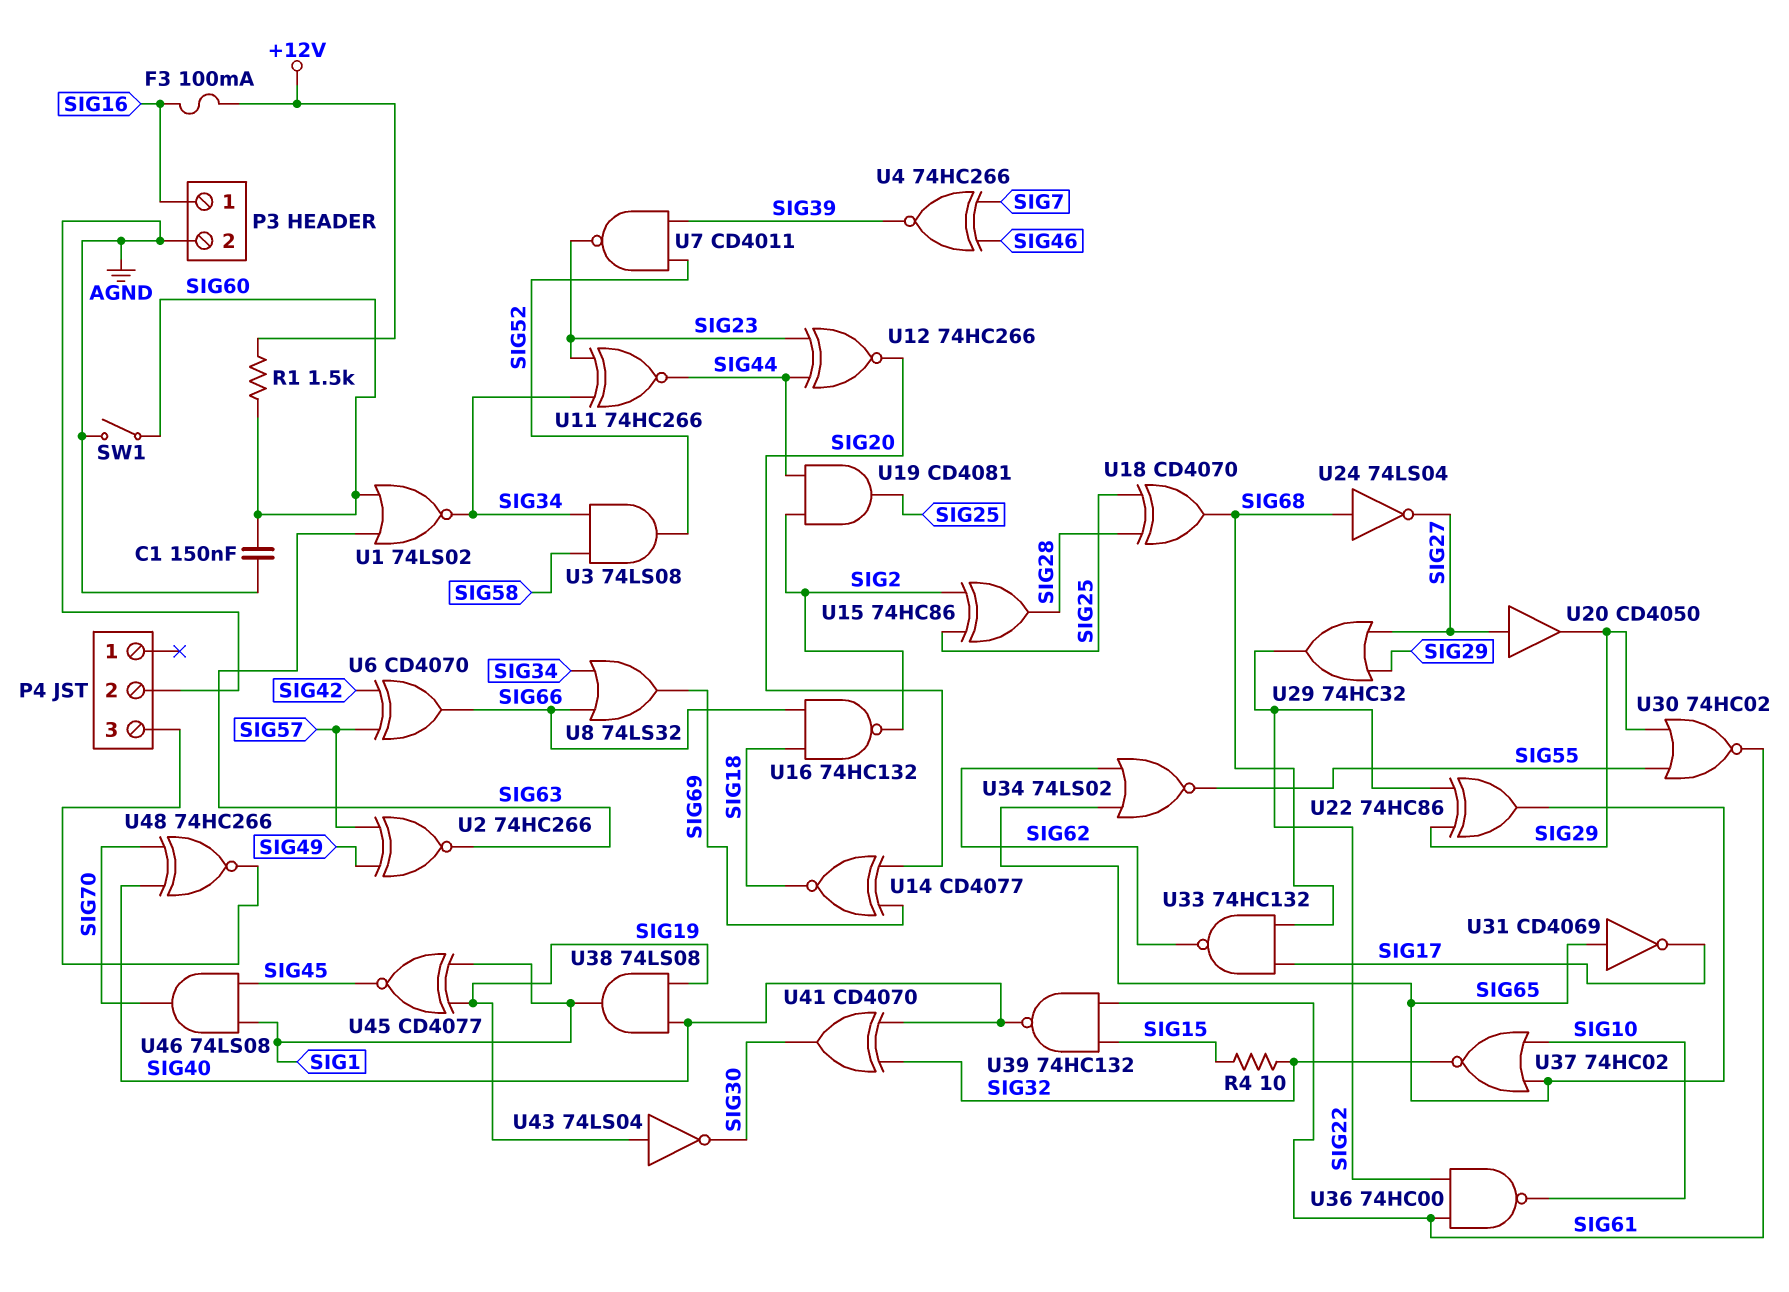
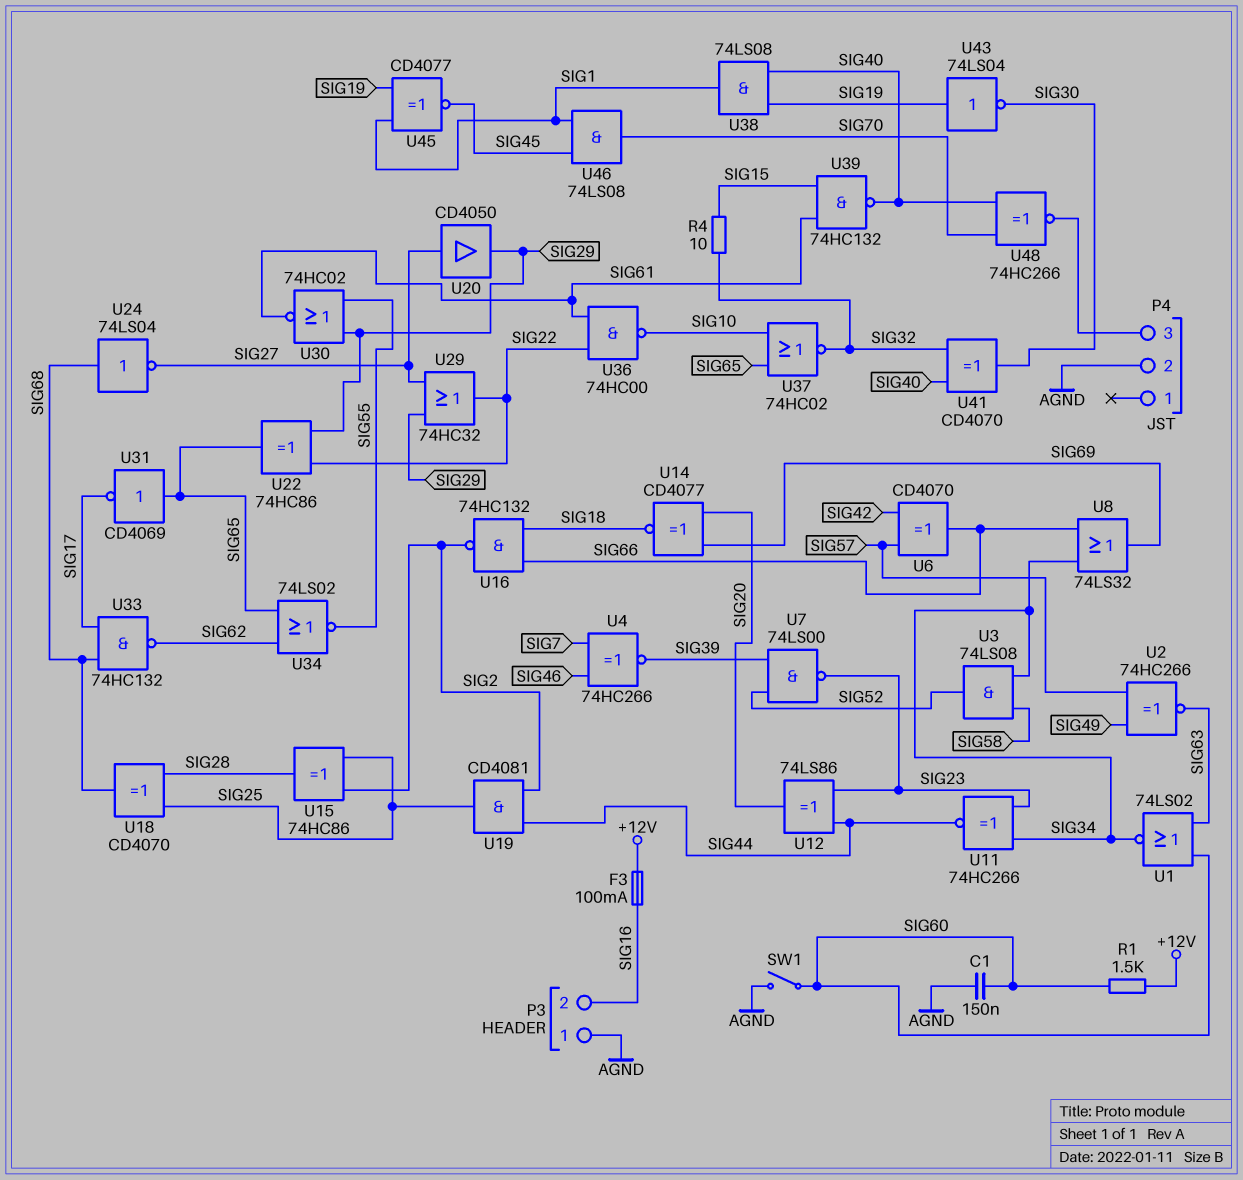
P3 pin 1: SIG16 -> AGND
P3 pin 2: AGND -> SIG16
U7: NAND CD4011 (in SIG39, in SIG52, out SIG23) -> NAND 74LS00 (in SIG39, in SIG52, out SIG23)
U12: XNOR 74HC266 (in SIG23, in SIG44, out SIG20) -> XOR 74LS86 (in SIG23, in SIG44, out SIG20)

